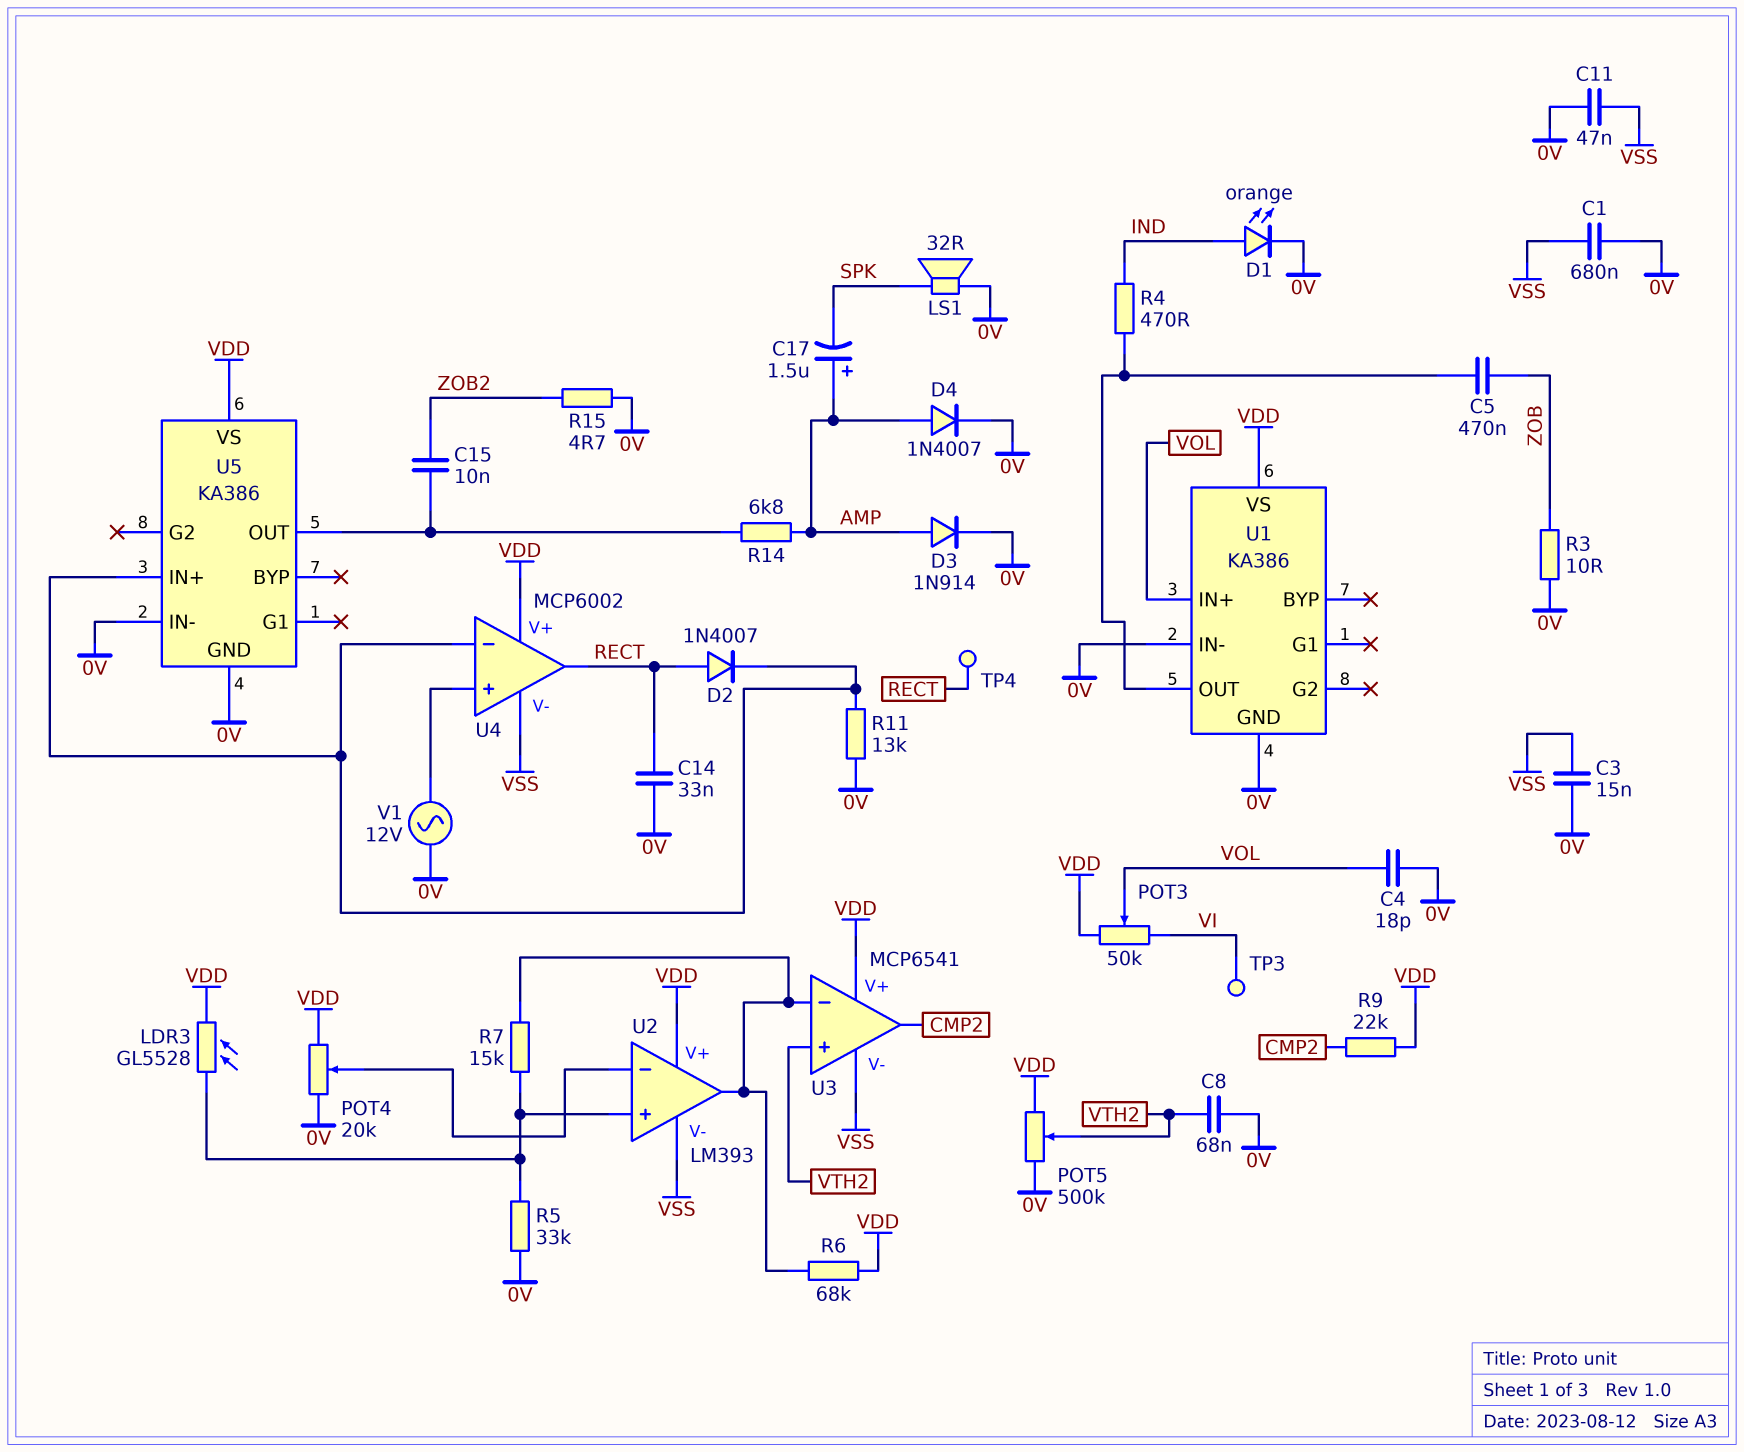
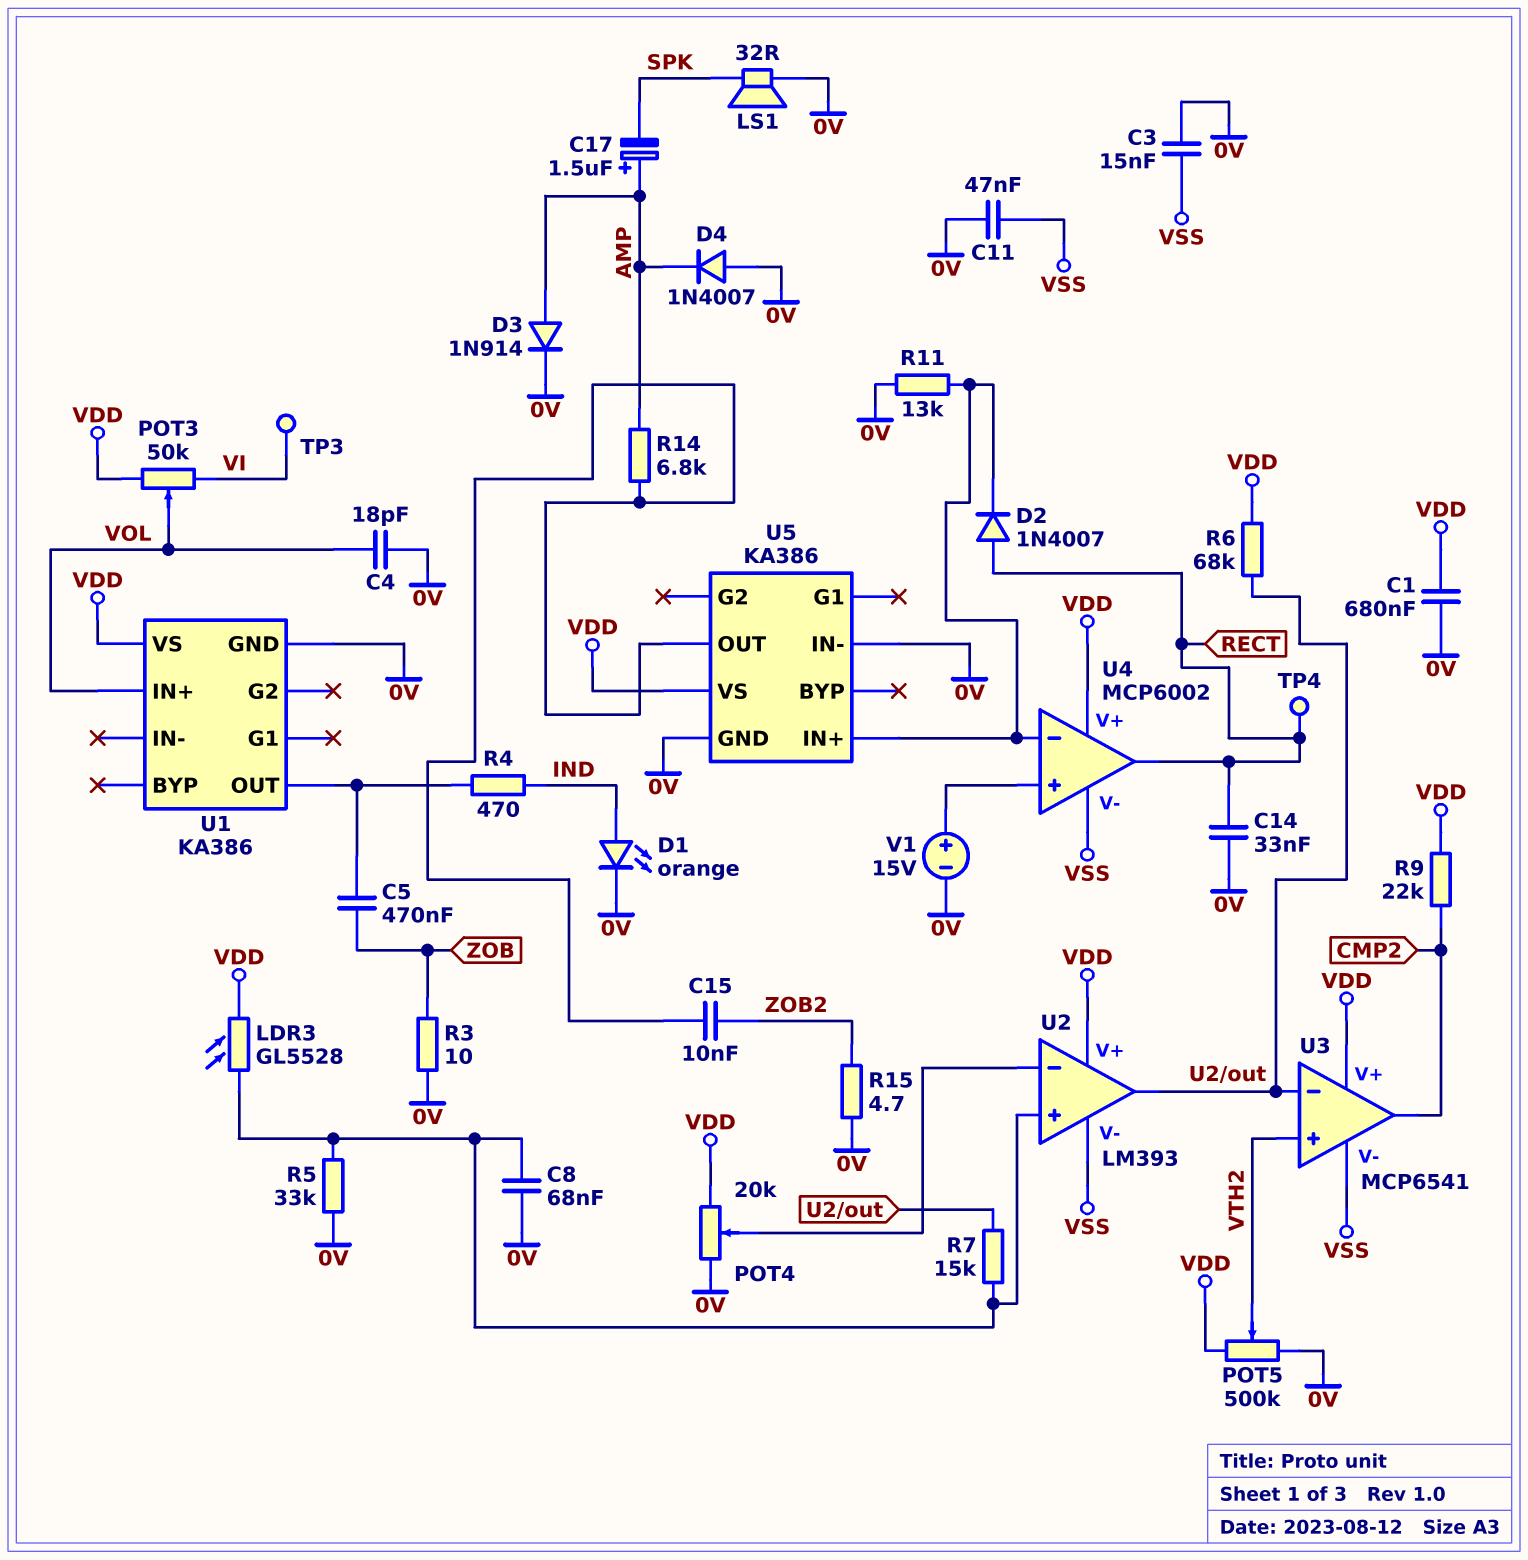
C1: 680nF (0V, VSS) -> 680nF (0V, VDD)
C8: 68nF (0V, VTH2) -> 68nF (0V, U2/in+)
D4: diode 1N4007 (A AMP, K 0V) -> diode 1N4007 (A 0V, K AMP)
U1 pin IN-: 0V -> none
V1: AC 12V (0V, U4/in+) -> 15V (plus U4/in+, minus 0V)

